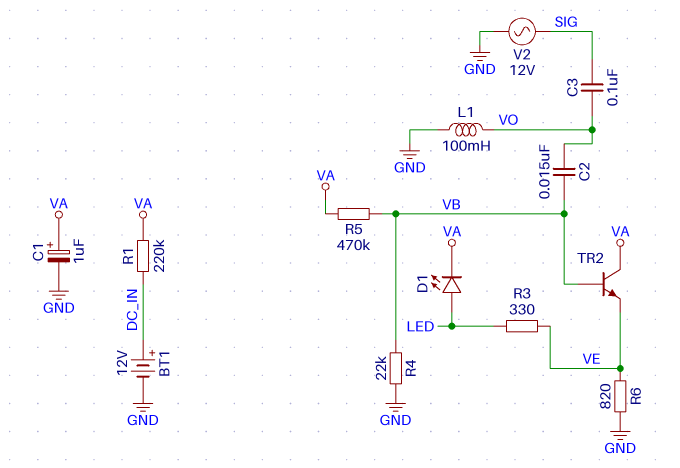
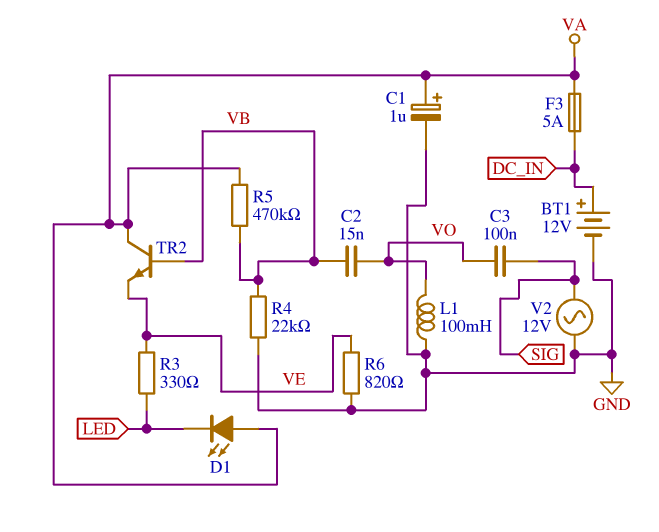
D1: LED (A LED, K VA) -> LED (A VA, K LED)
F3: none -> 5A (DC_IN, VA)
R1: 220k (DC_IN, VA) -> none

